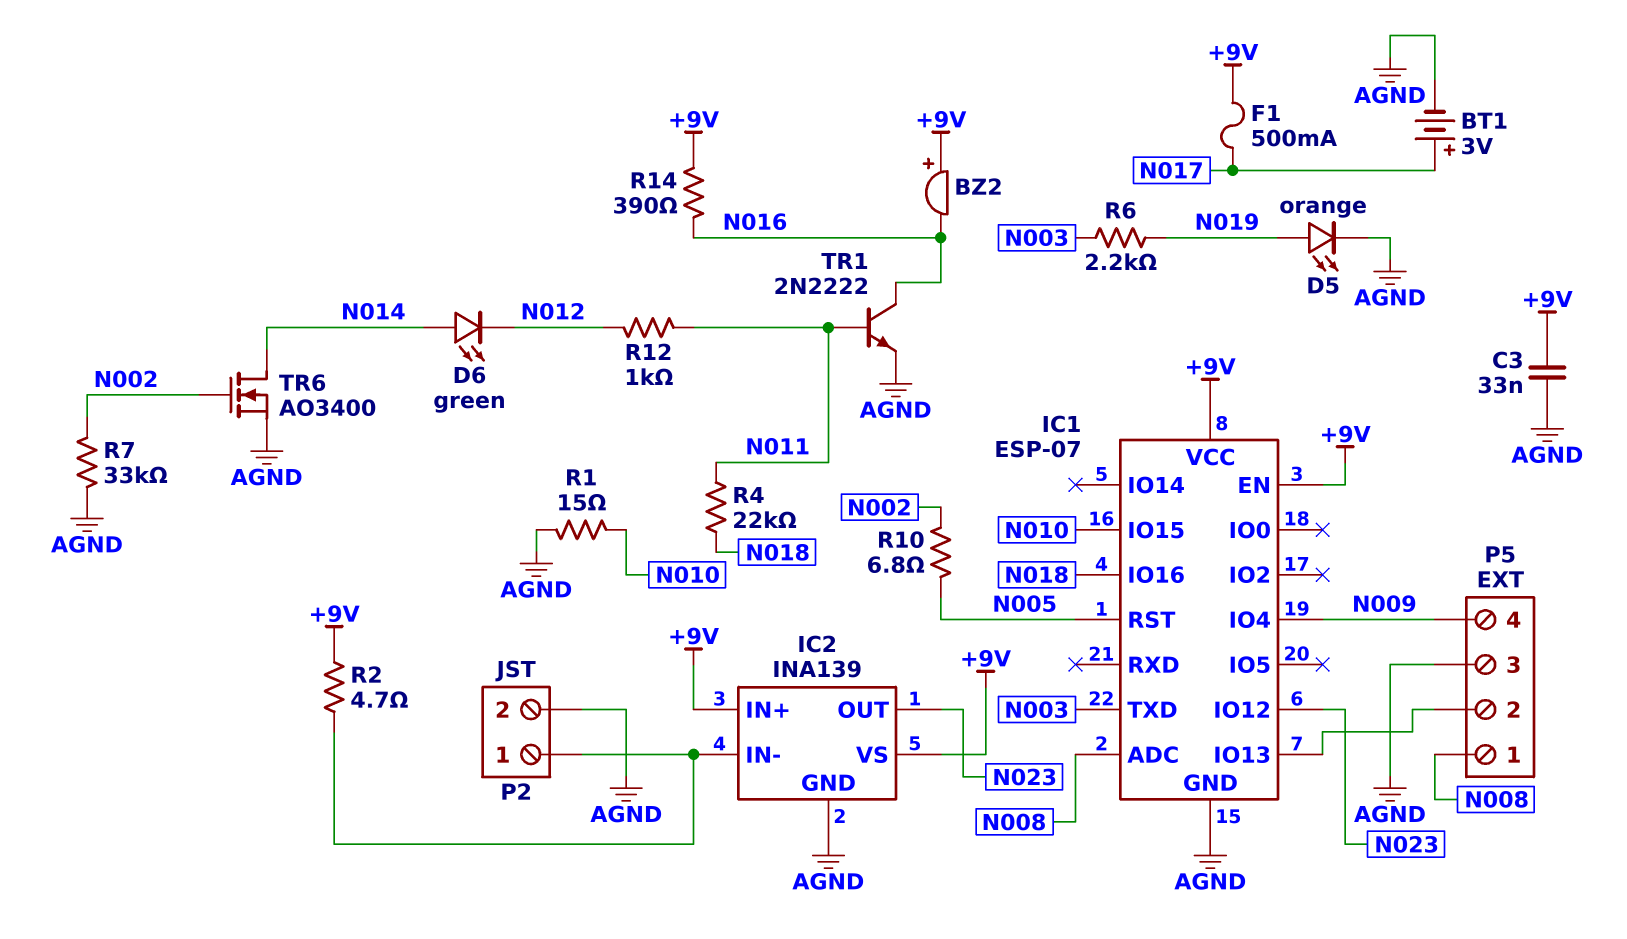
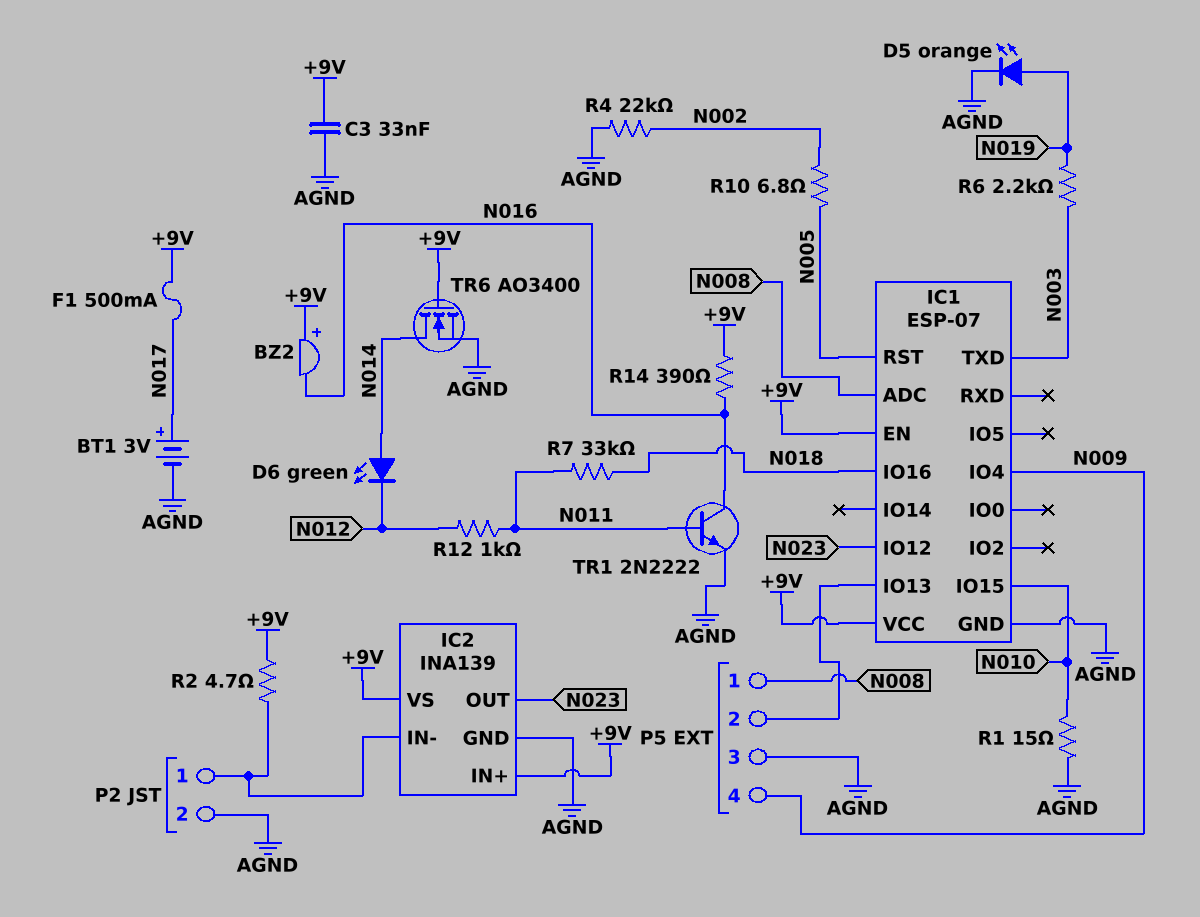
R4: 22k (N011, N018) -> 22k (AGND, N002)
R7: 33k (AGND, N002) -> 33k (N011, N018)
TR6: NMOS AO3400 (G N002, D N014, S AGND) -> NMOS AO3400 (G +9V, D N014, S AGND)

